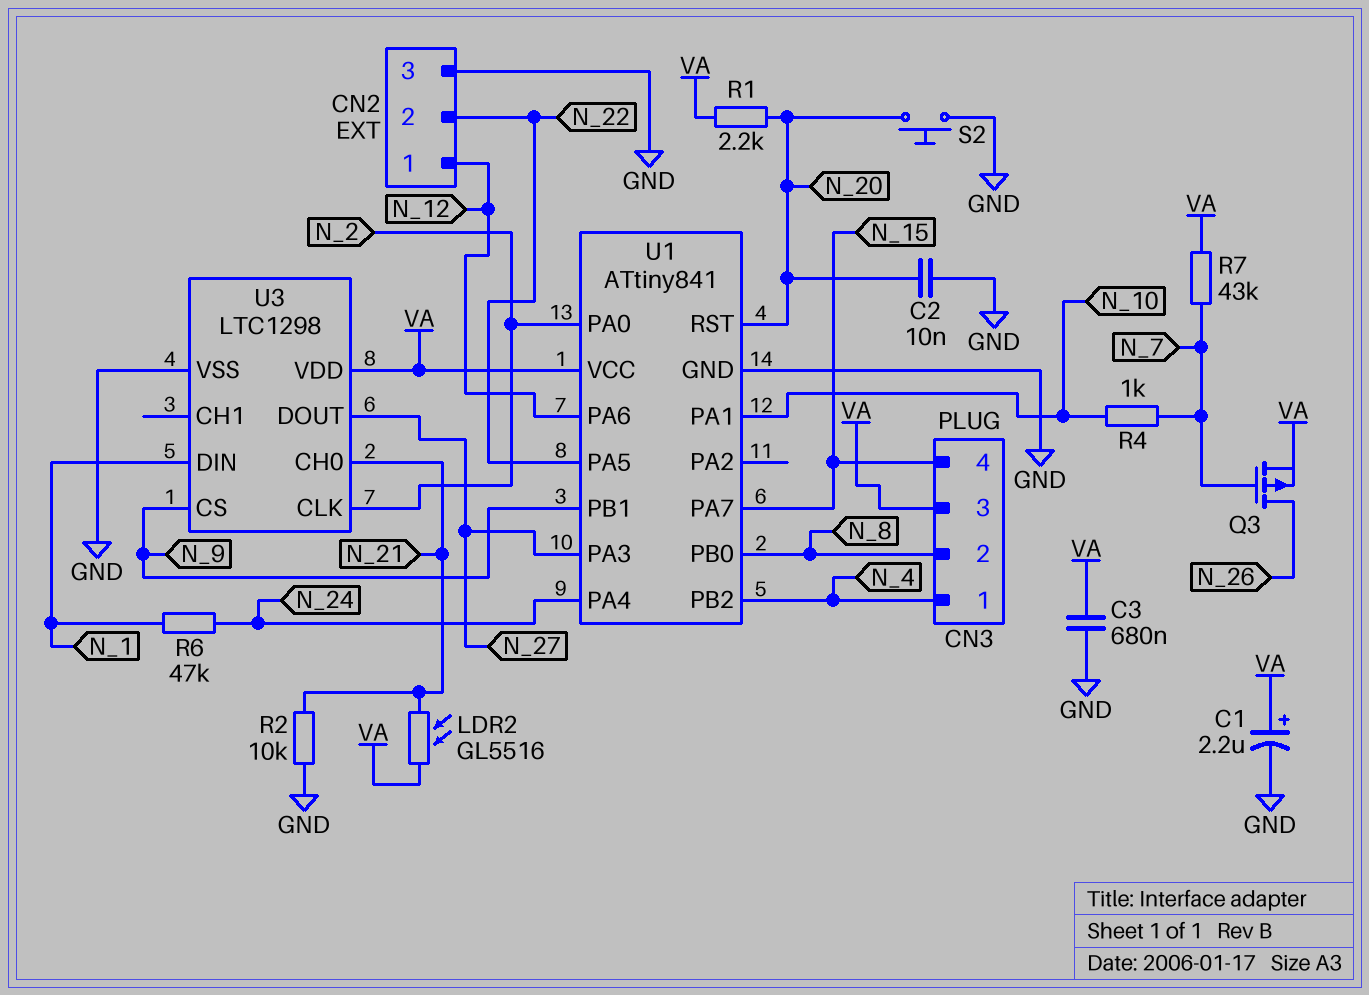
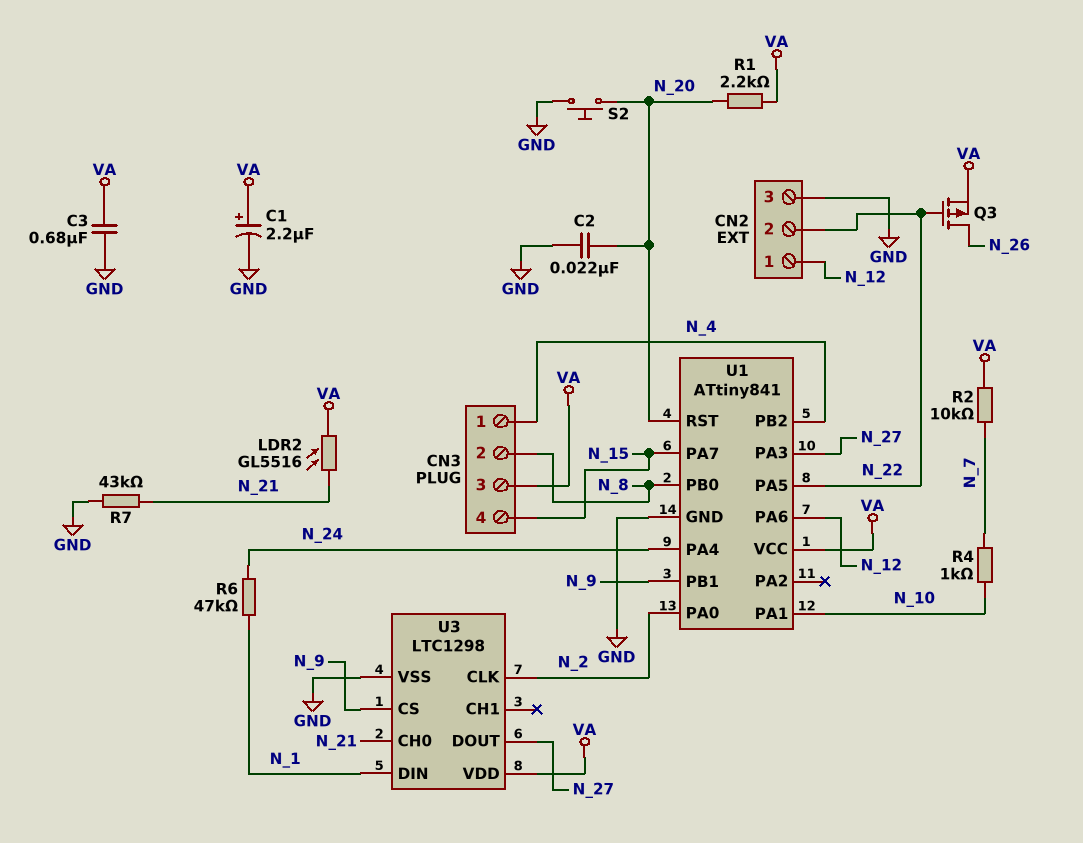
C2: 10nF (GND, N_20) -> 22nF (GND, N_20)
Q3: PMOS (G N_7, D N_26, S VA) -> PMOS (G N_22, D N_26, S VA)
R2: 10k (GND, N_21) -> 10k (N_7, VA)
R7: 43k (N_7, VA) -> 43k (GND, N_21)

